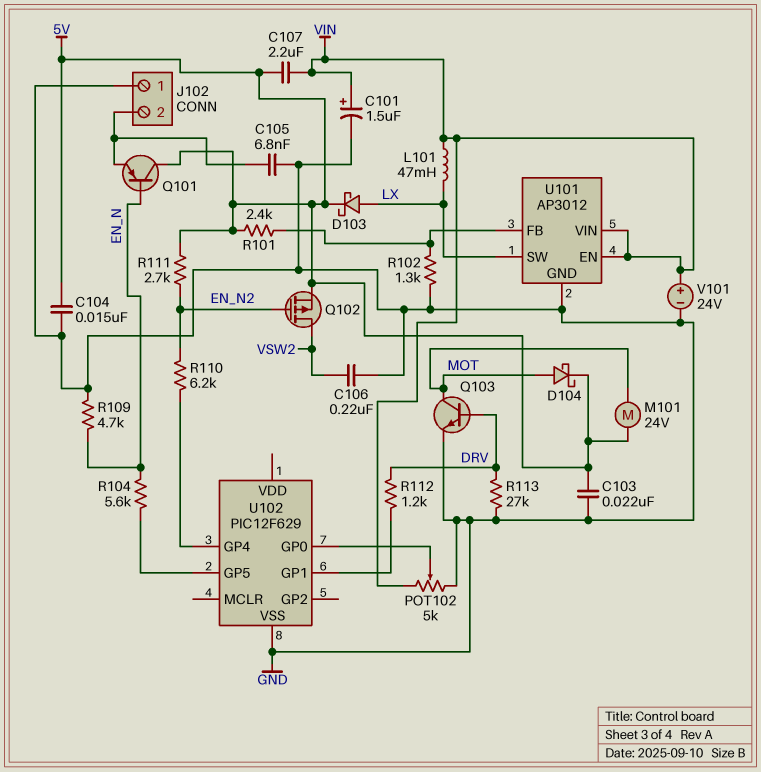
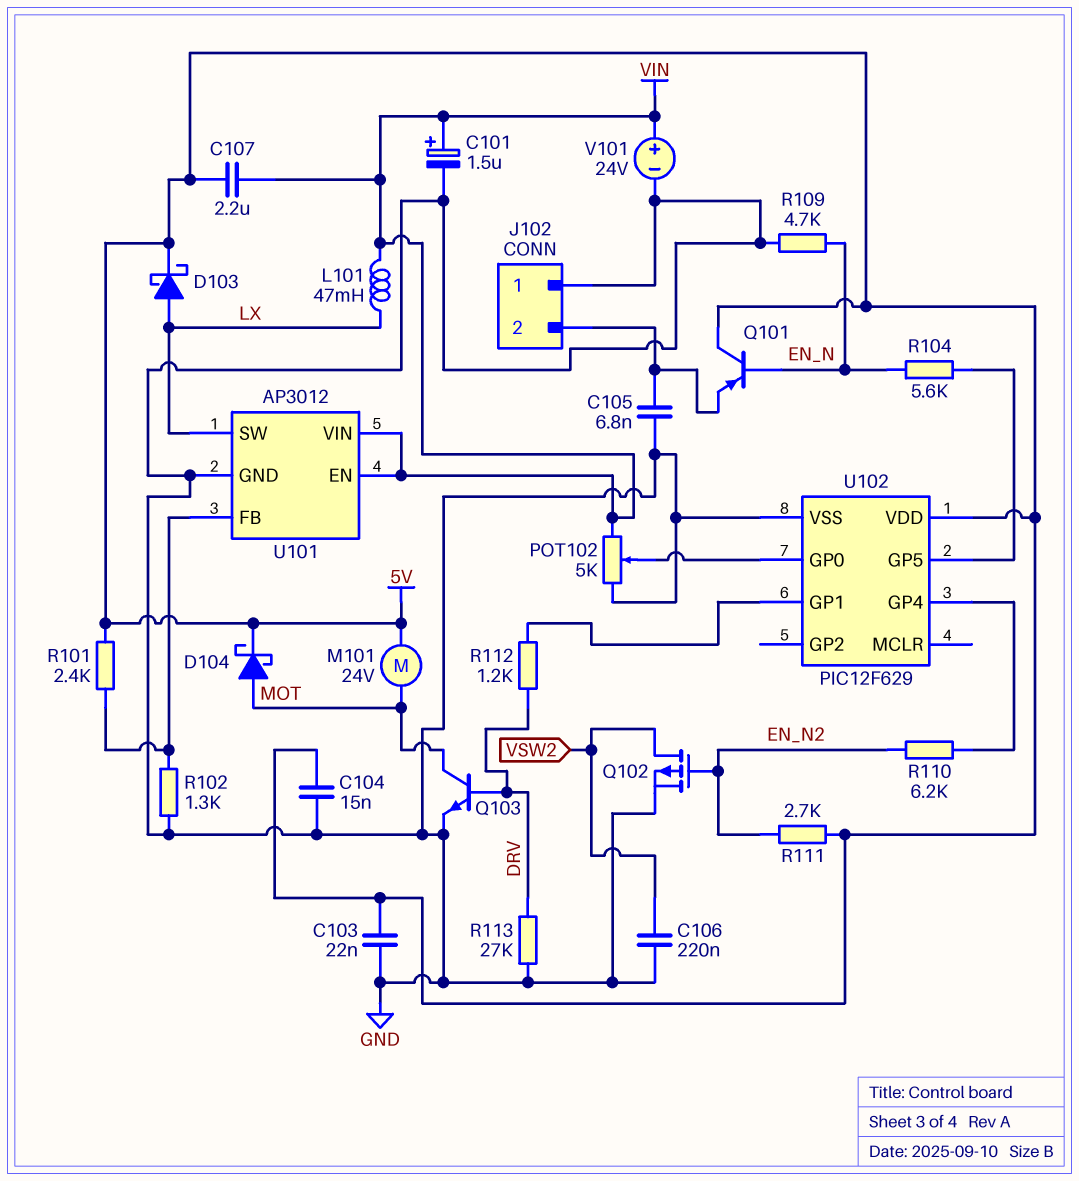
Q102: PMOS (G EN_N2, D VSW2, S 5V) -> PMOS (G EN_N2, D VSW2, S GND)
U102 pin VDD: none -> 5V

